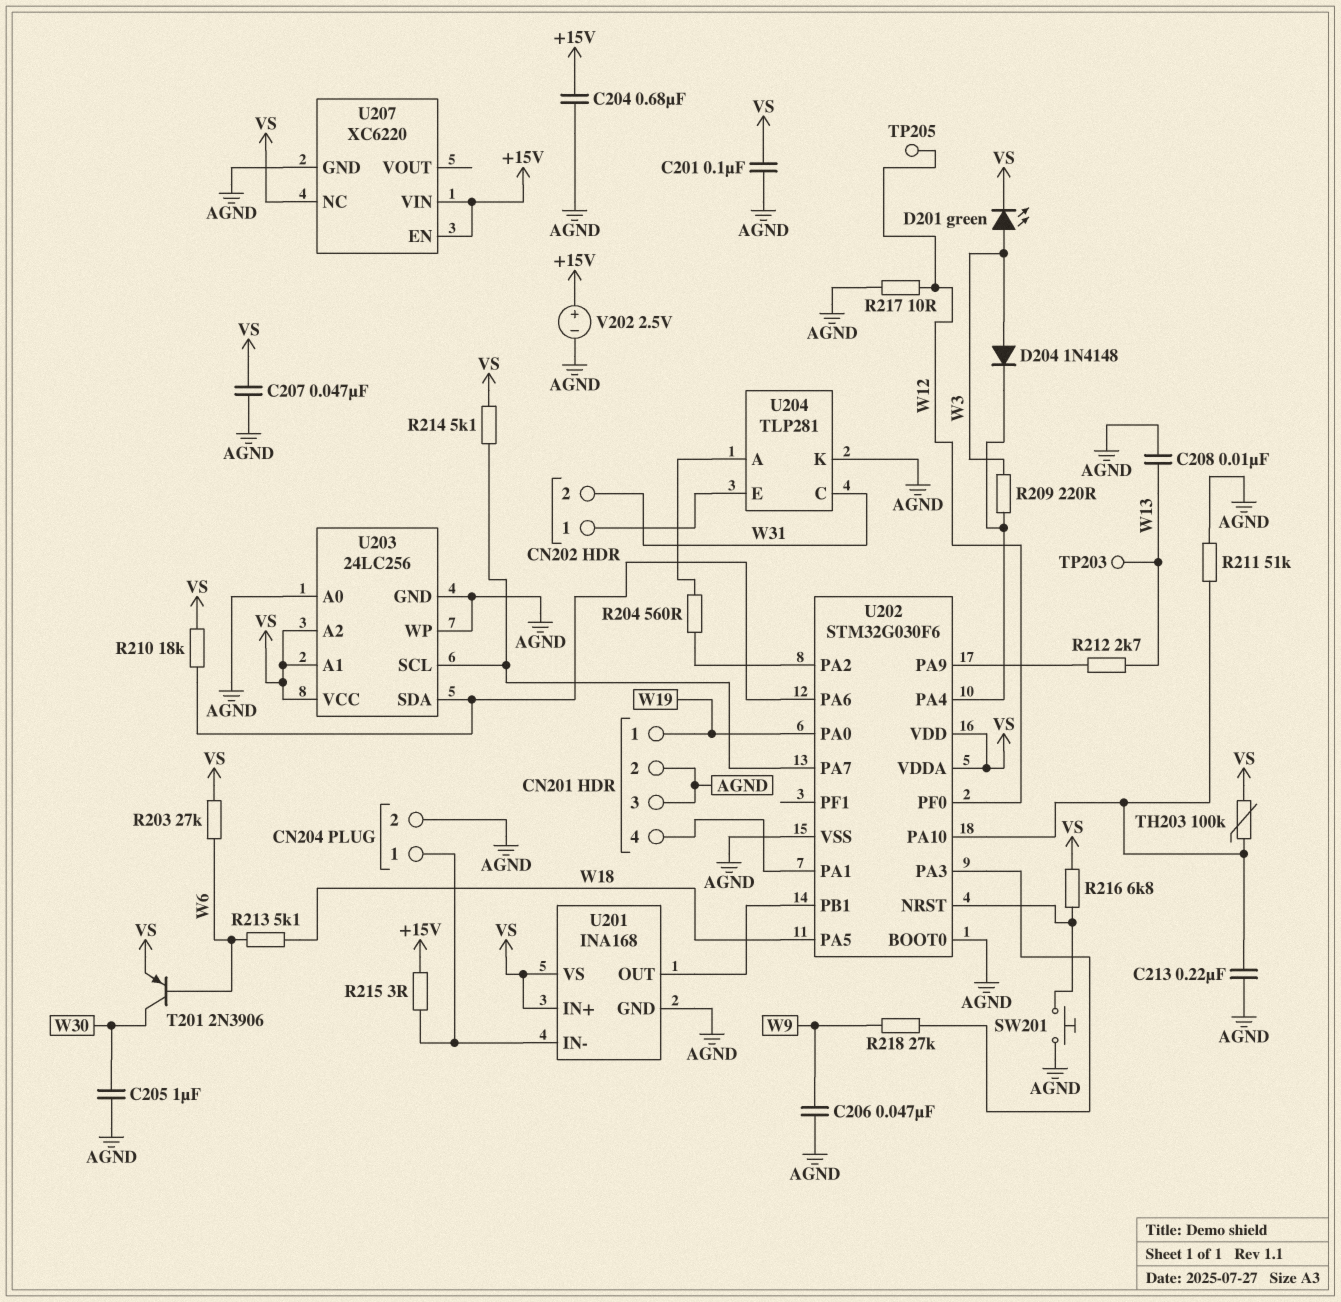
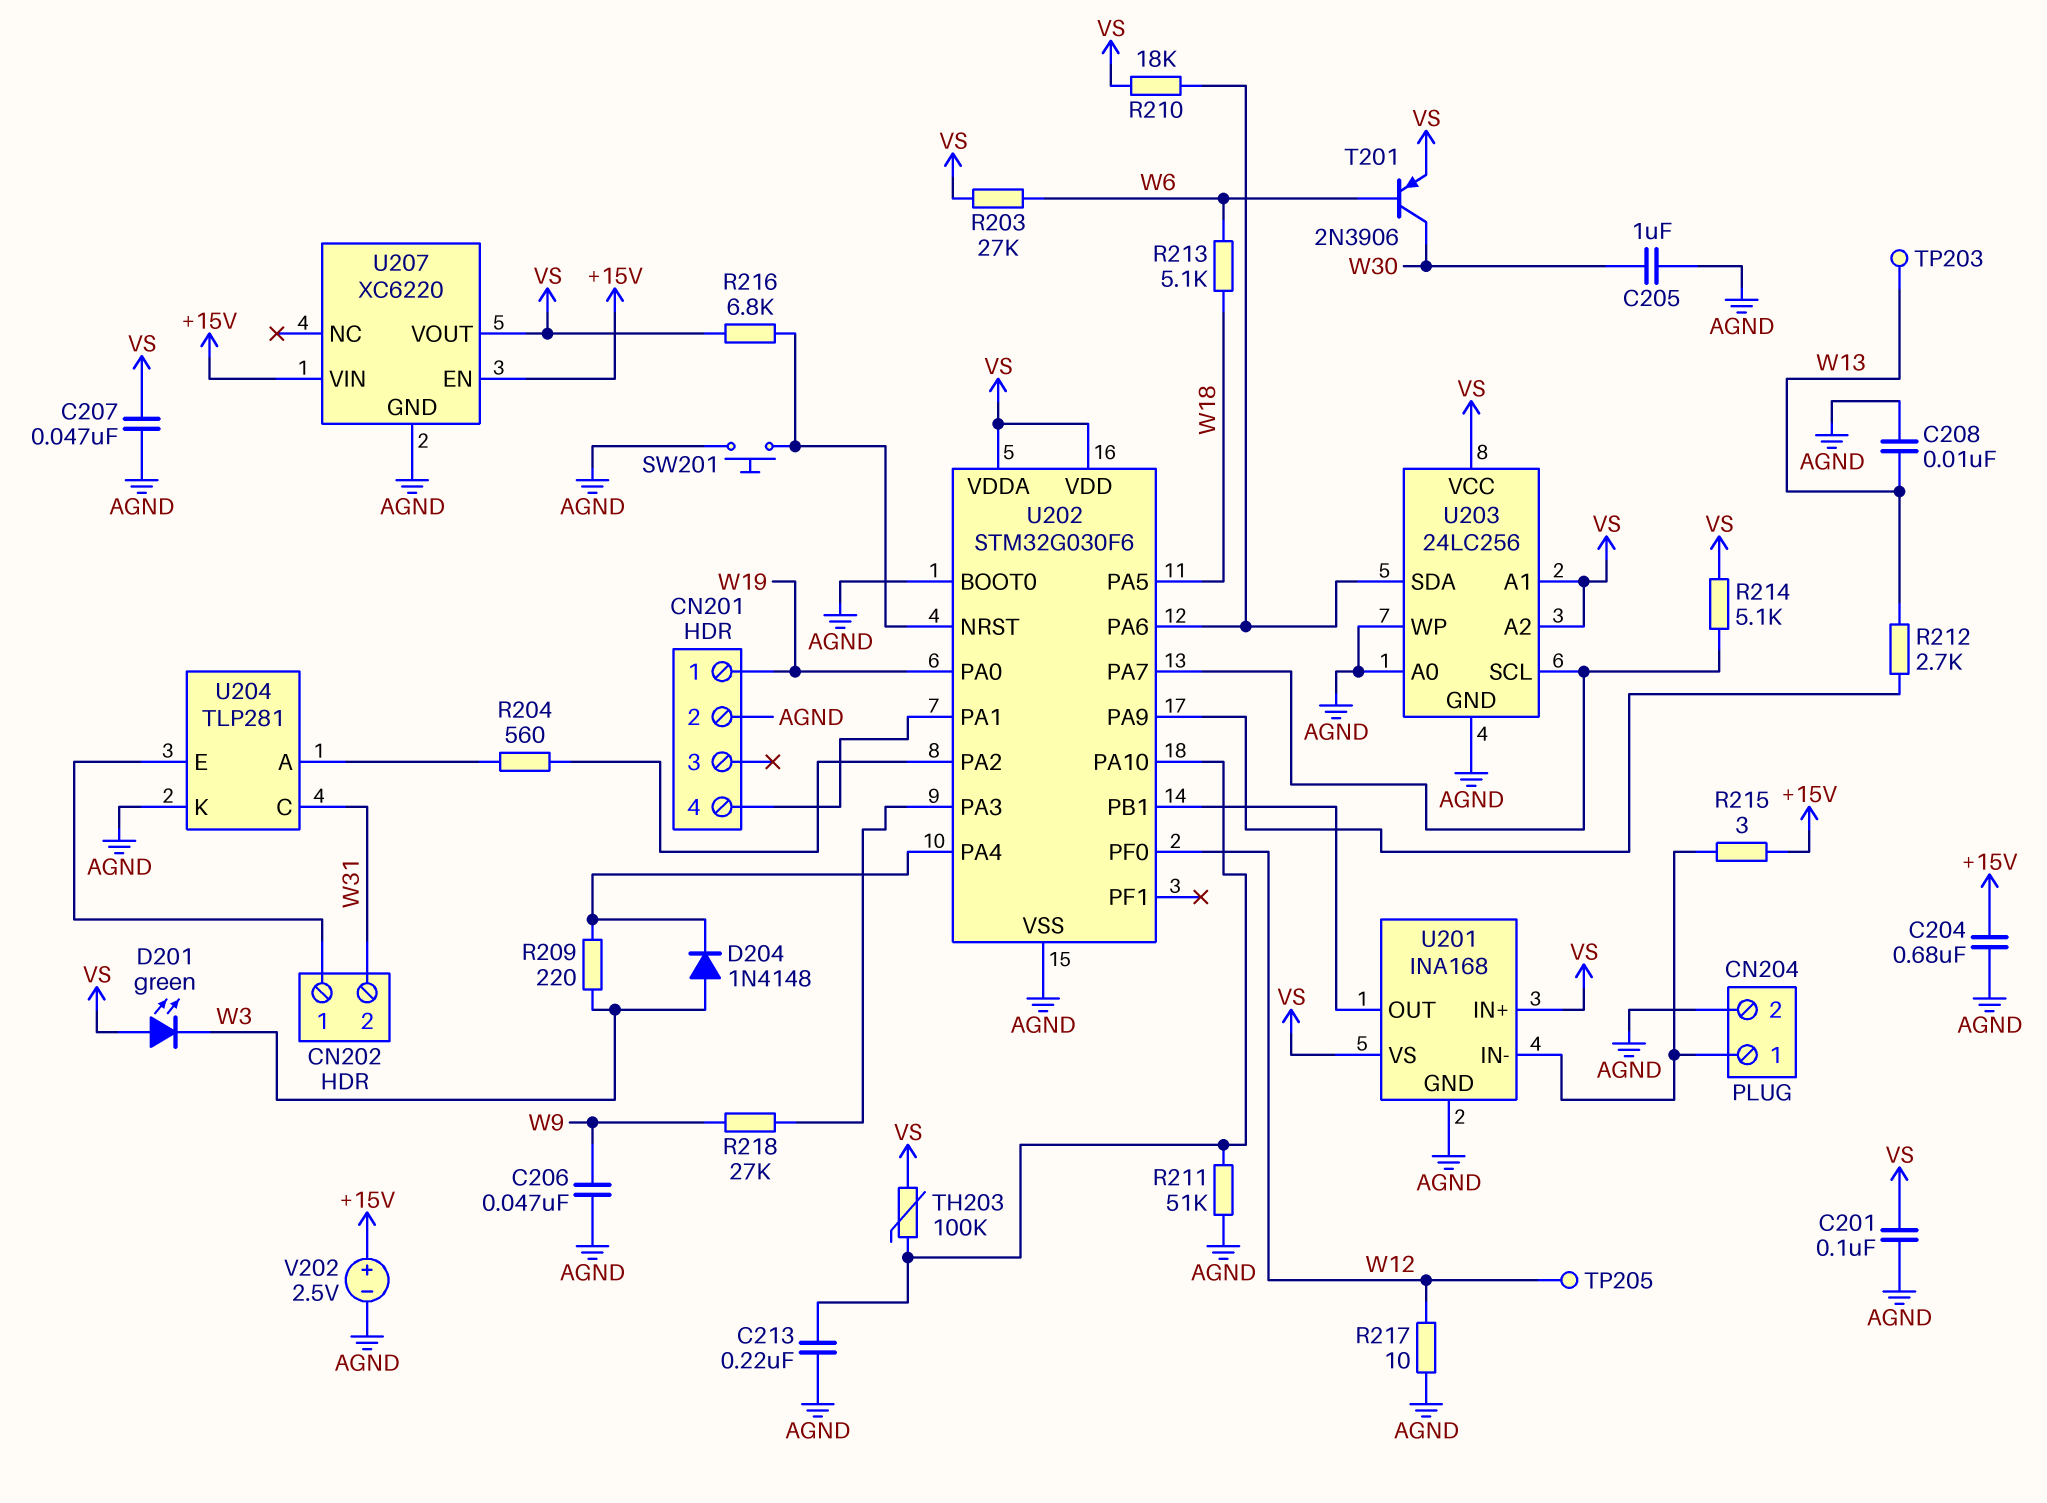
CN201 pin 3: AGND -> none
D201: LED green (A W3, K VS) -> LED green (A VS, K W3)
U207 pin NC: VS -> none
U207 pin VOUT: none -> VS

